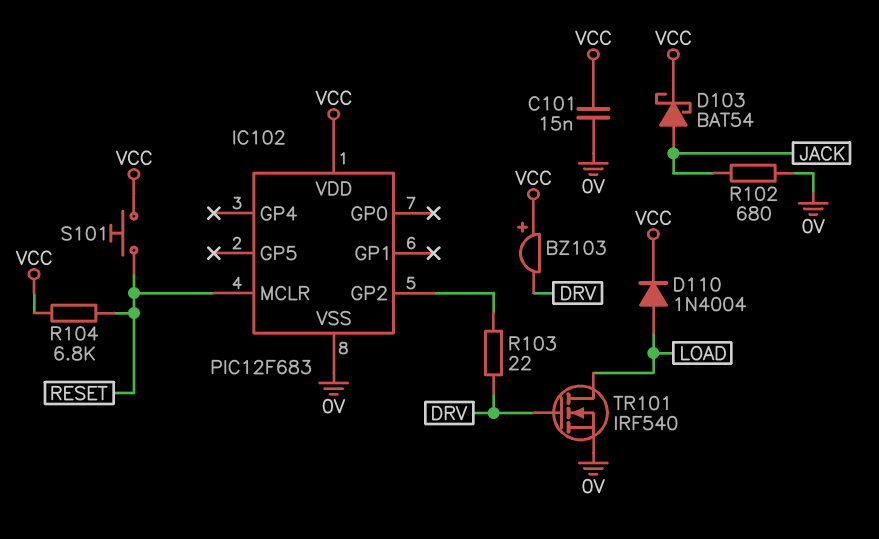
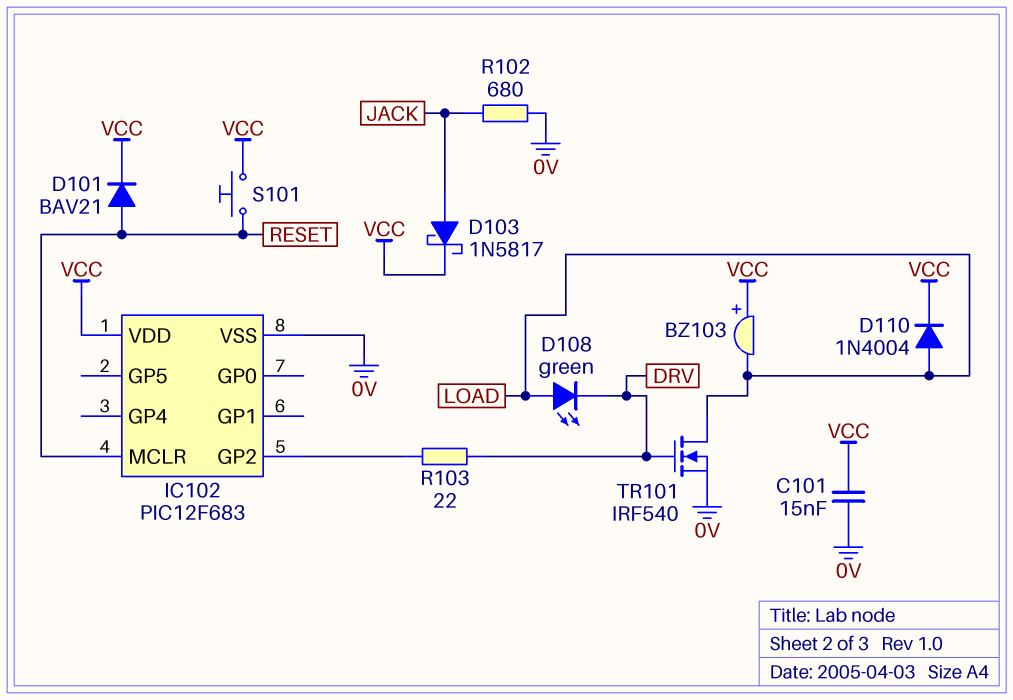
BZ103: buzzer (plus VCC, minus DRV) -> buzzer (plus VCC, minus LOAD)
D101: none -> diode BAV21 (A RESET, K VCC)
D103: schottky BAT54 (A JACK, K VCC) -> schottky 1N5817 (A JACK, K VCC)
D108: none -> LED green (A LOAD, K DRV)
R104: 6.8k (RESET, VCC) -> none

